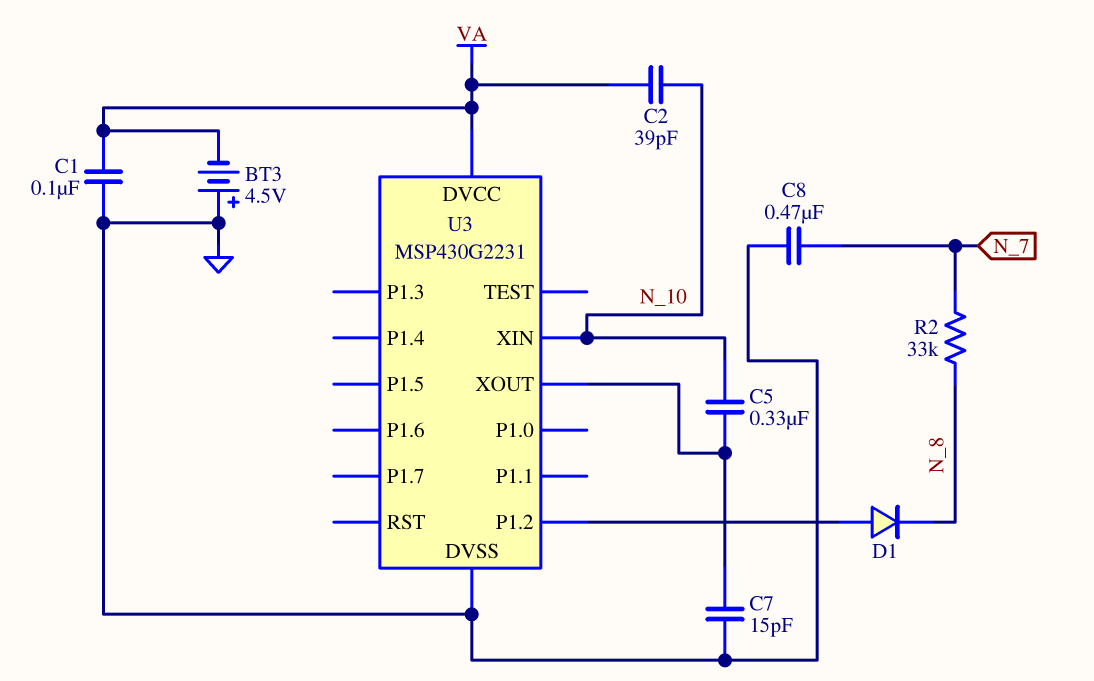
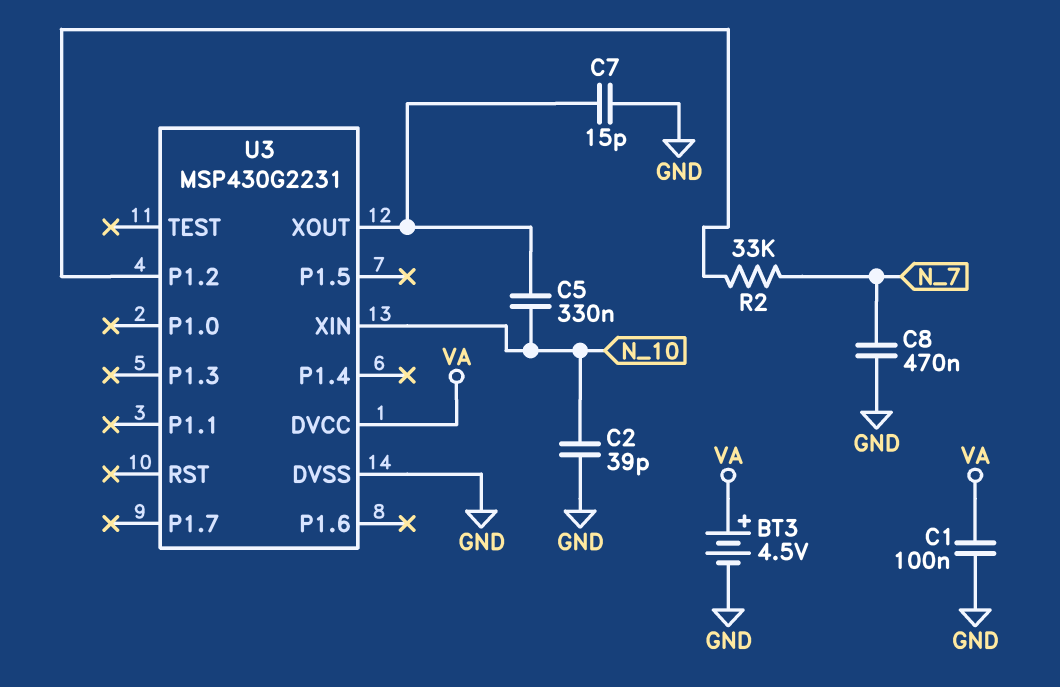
BT3: 4.5V (plus GND, minus VA) -> 4.5V (plus VA, minus GND)
C2: 39pF (N_10, VA) -> 39pF (GND, N_10)
D1: diode (A U3/P1.2, K N_8) -> none
R2: 33k (N_7, N_8) -> 33k (N_7, U3/P1.2)

